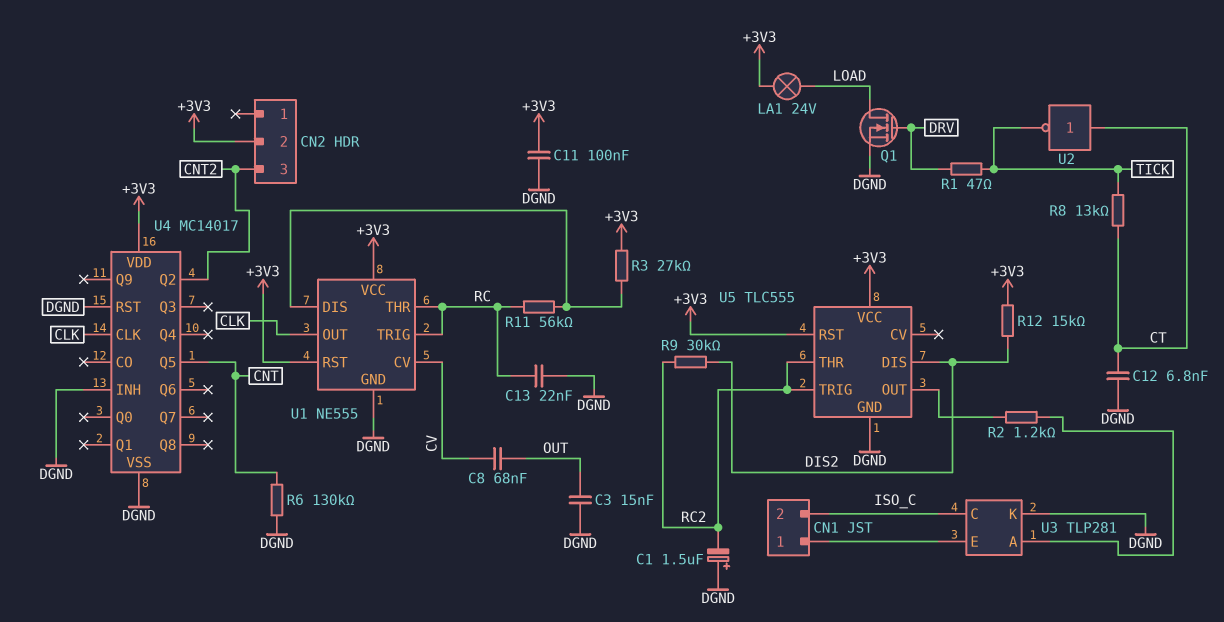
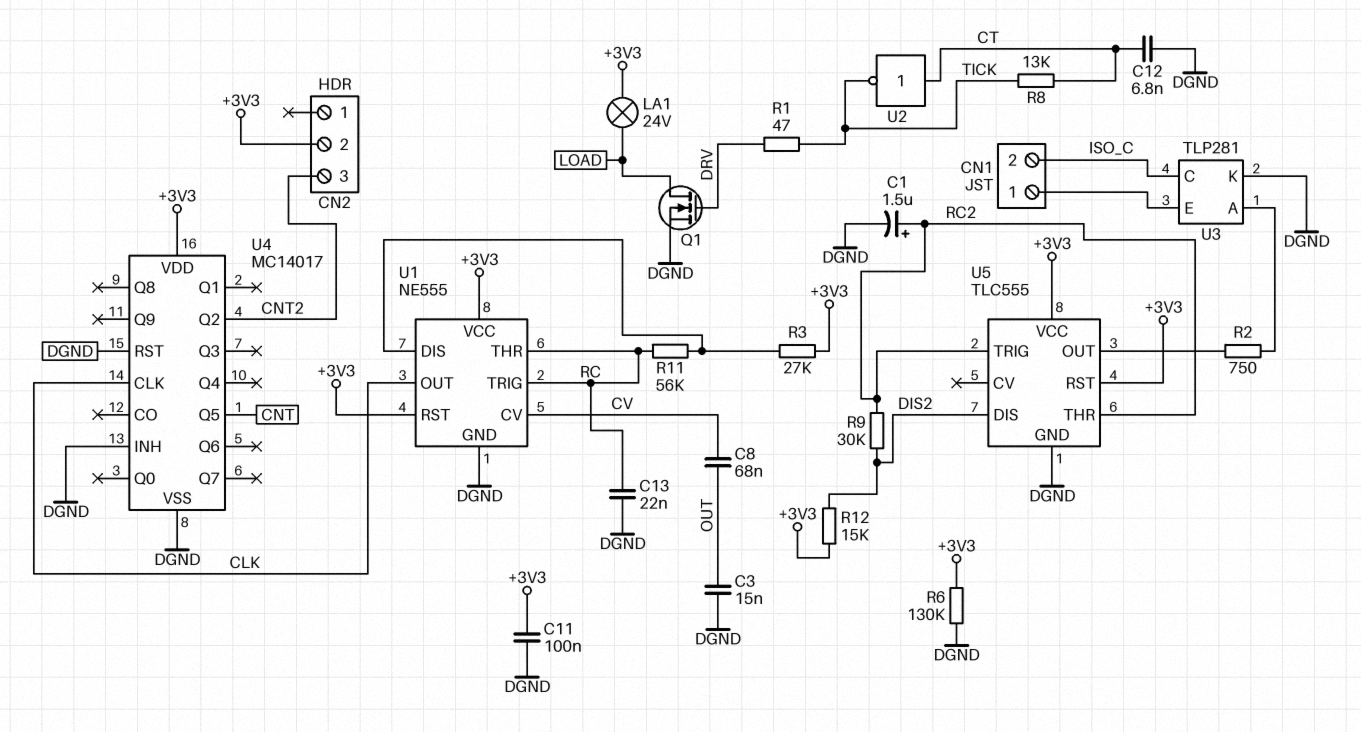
C1: 1.5uF (plus DGND, minus RC2) -> 1.5uF (plus RC2, minus DGND)
R2: 1.2k (U3/A, U5/OUT) -> 750 (U3/A, U5/OUT)
R6: 130k (CNT, DGND) -> 130k (+3V3, DGND)

